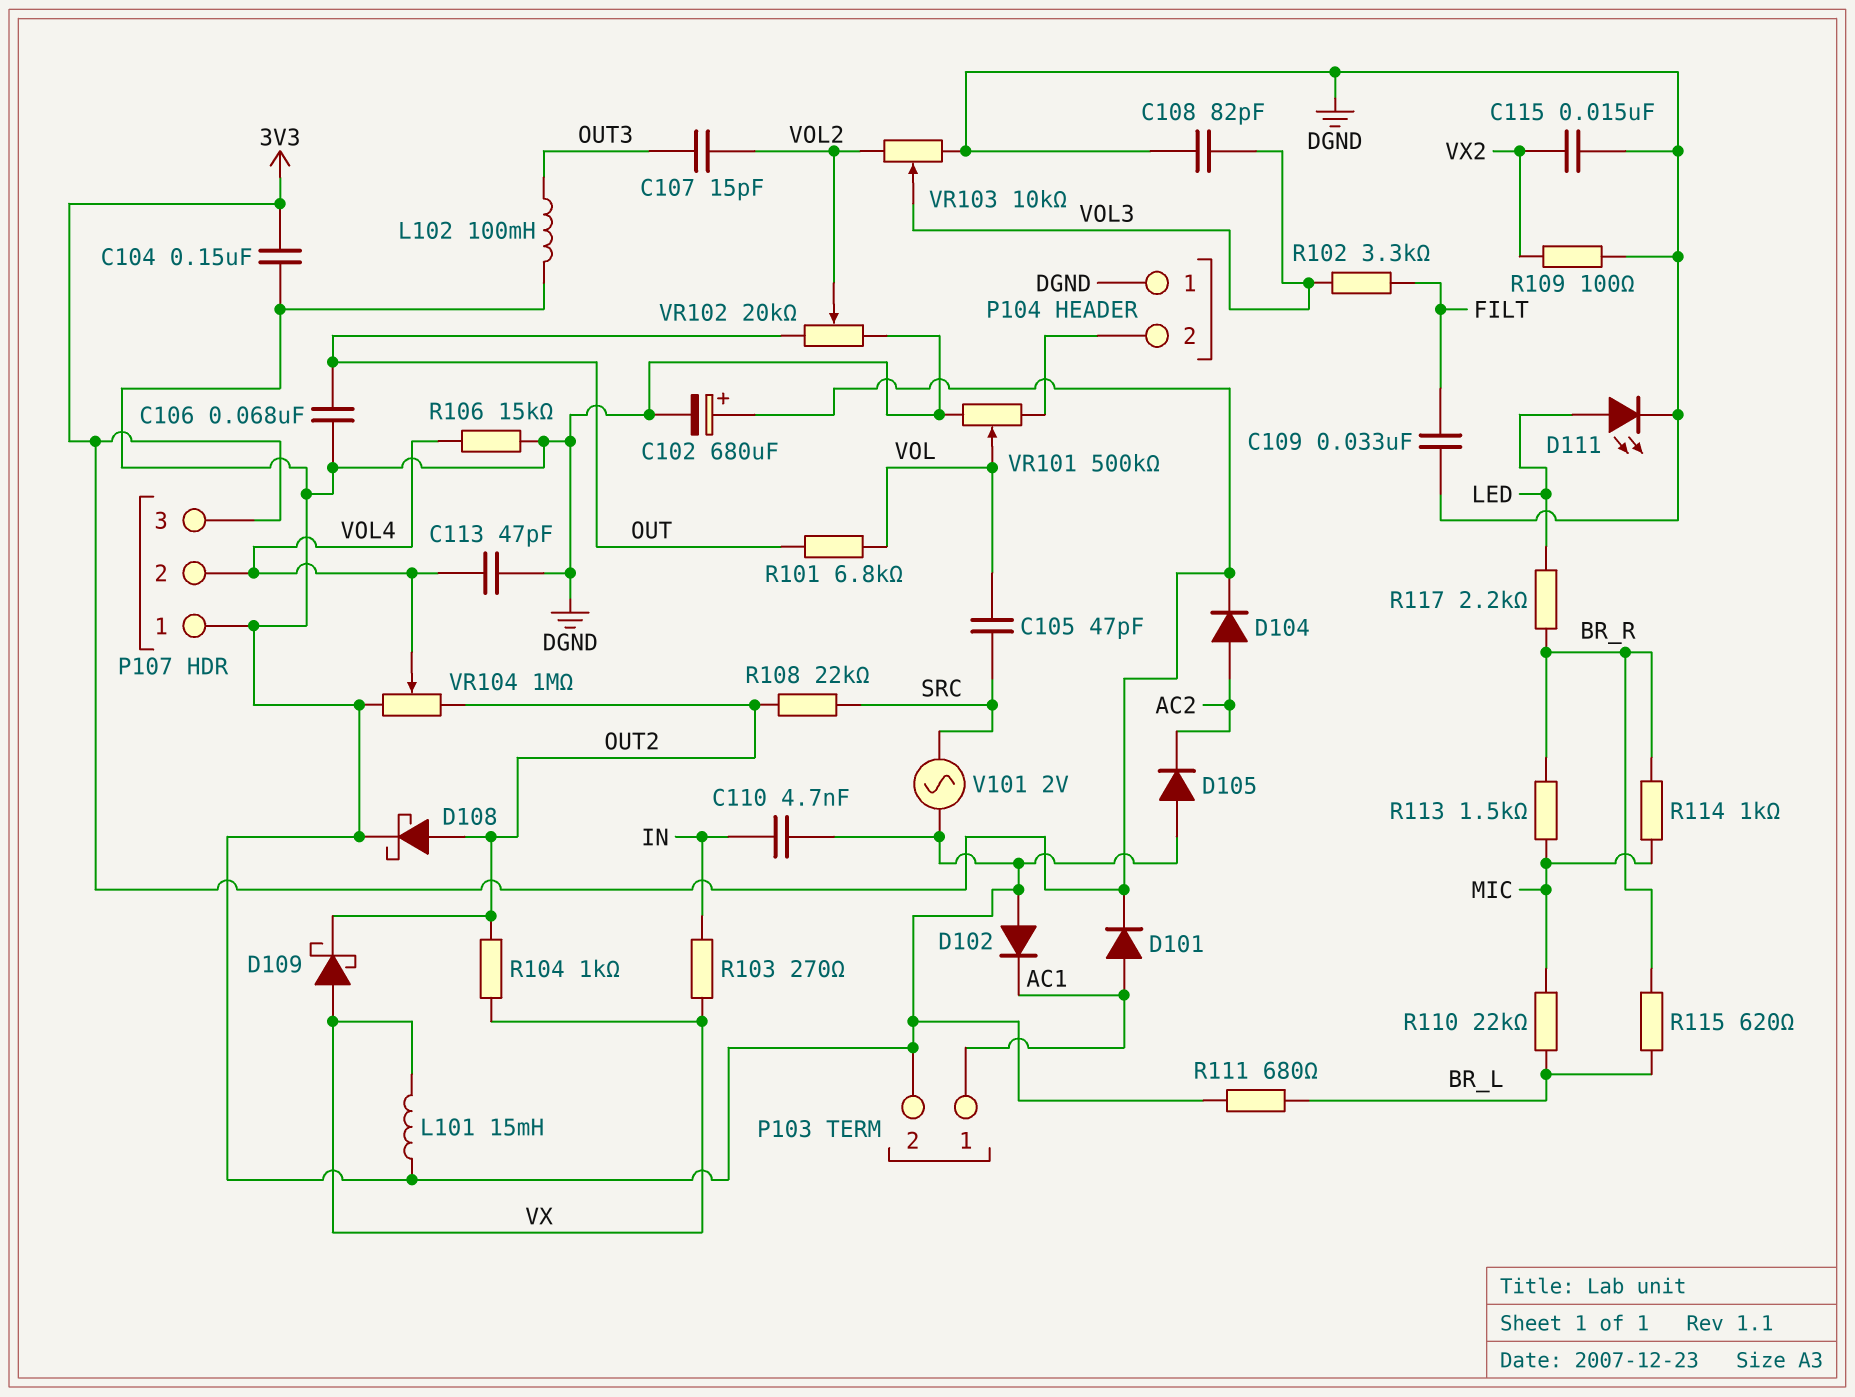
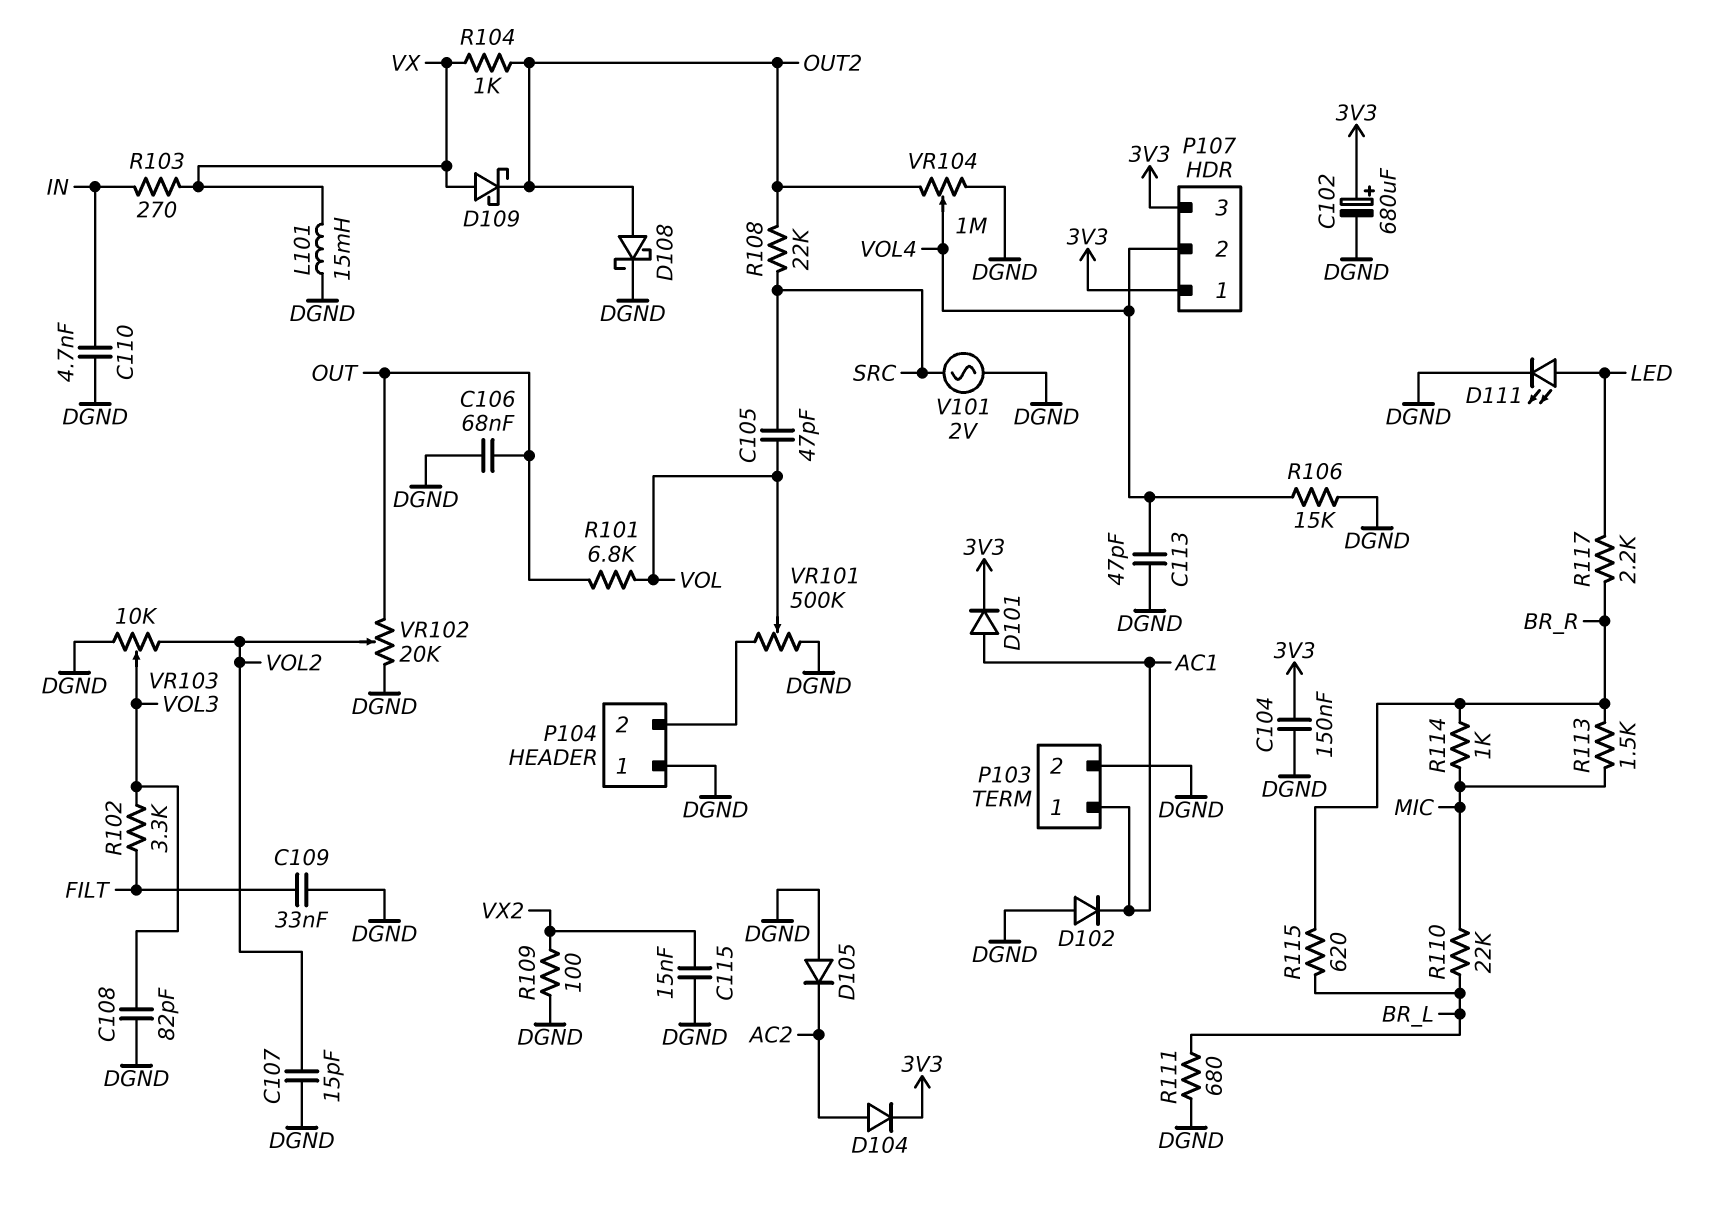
C107: 15pF (OUT3, VOL2) -> 15pF (DGND, VOL2)
L102: 100mH (DGND, OUT3) -> none
P107 pin 1: DGND -> 3V3

